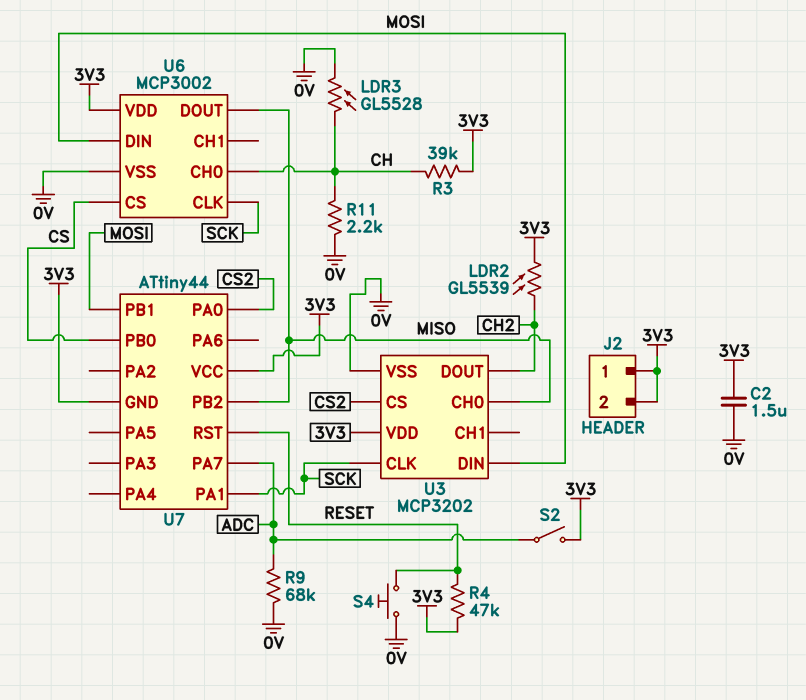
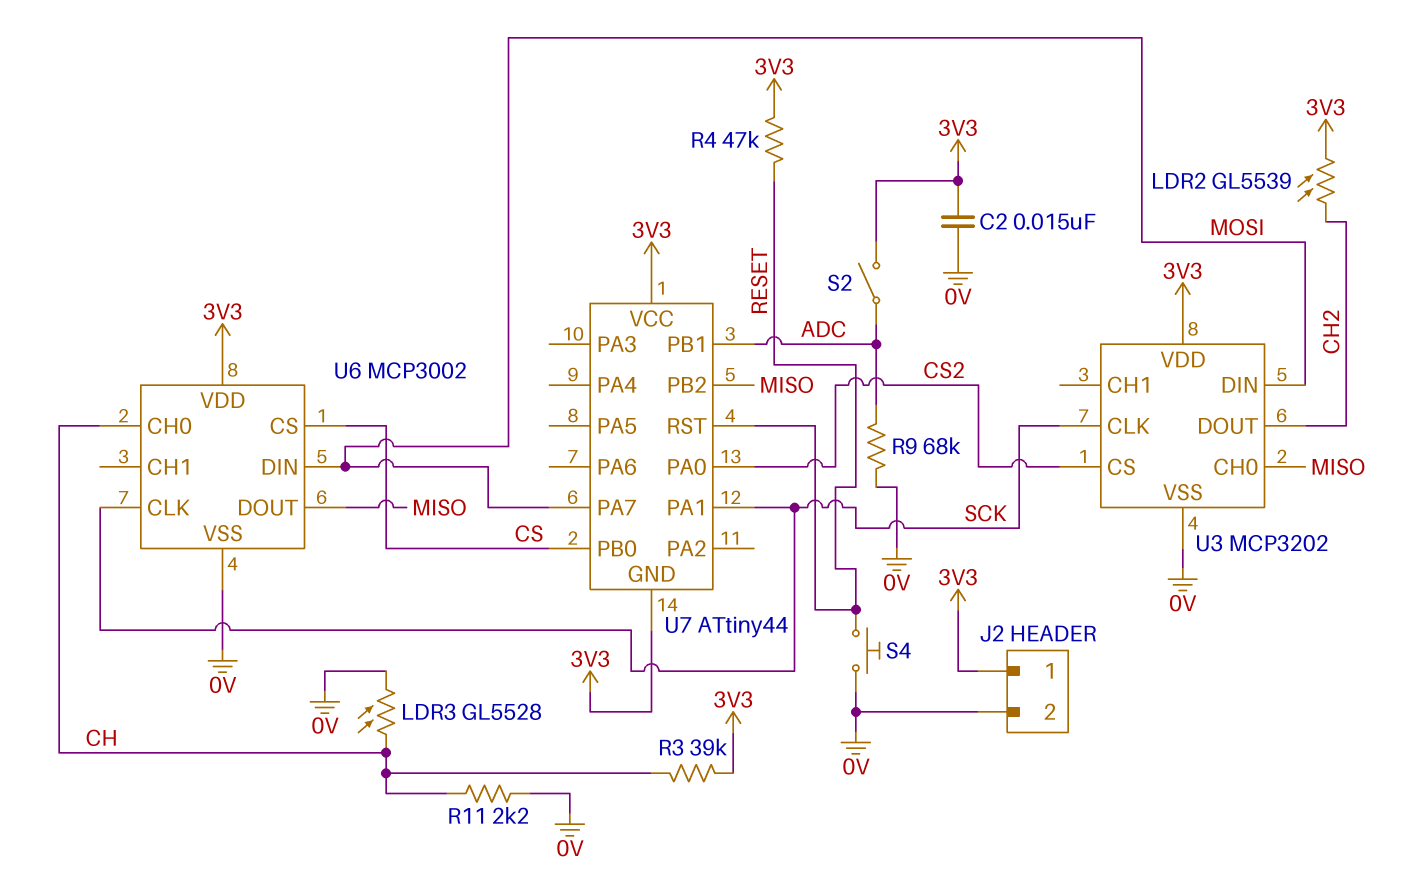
C2: 1.5uF (0V, 3V3) -> 15nF (0V, 3V3)
J2 pin 2: 3V3 -> 0V
U7 pin PA7: ADC -> MOSI
U7 pin PB1: MOSI -> ADC

